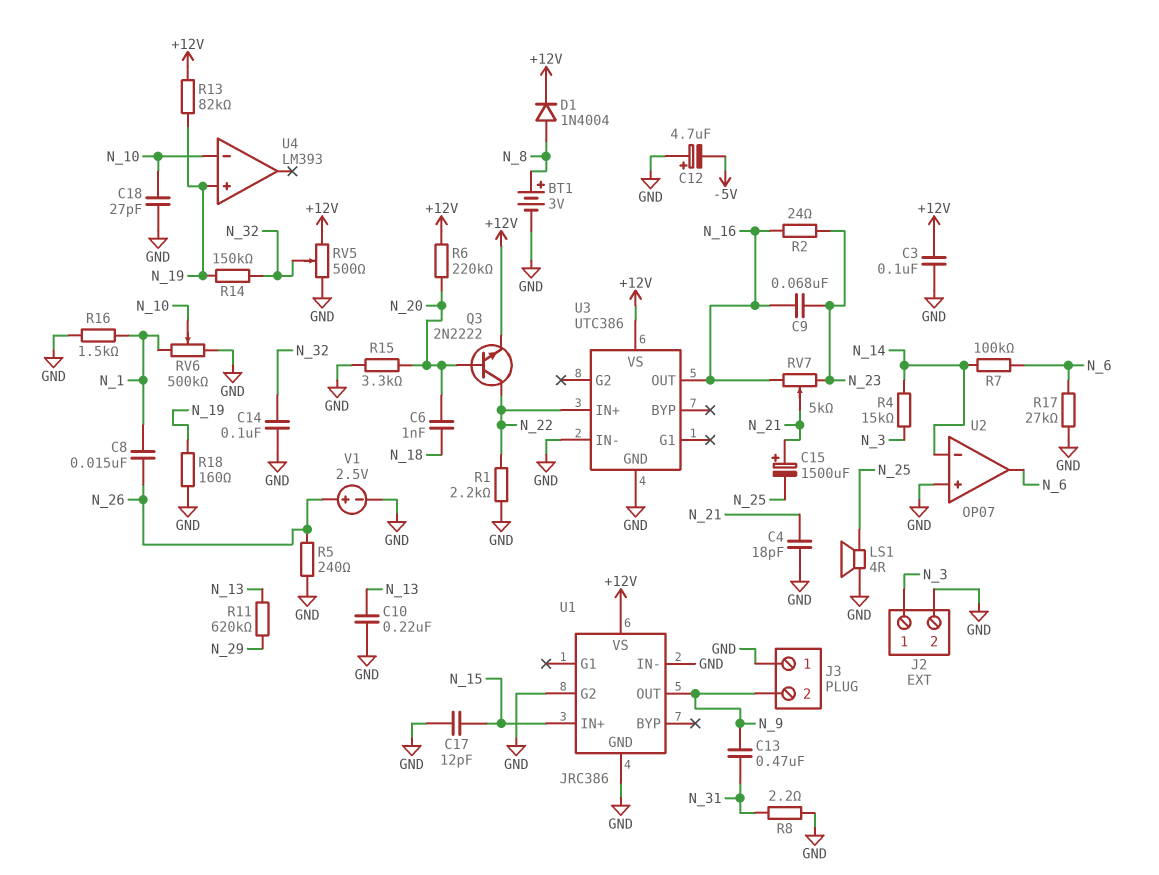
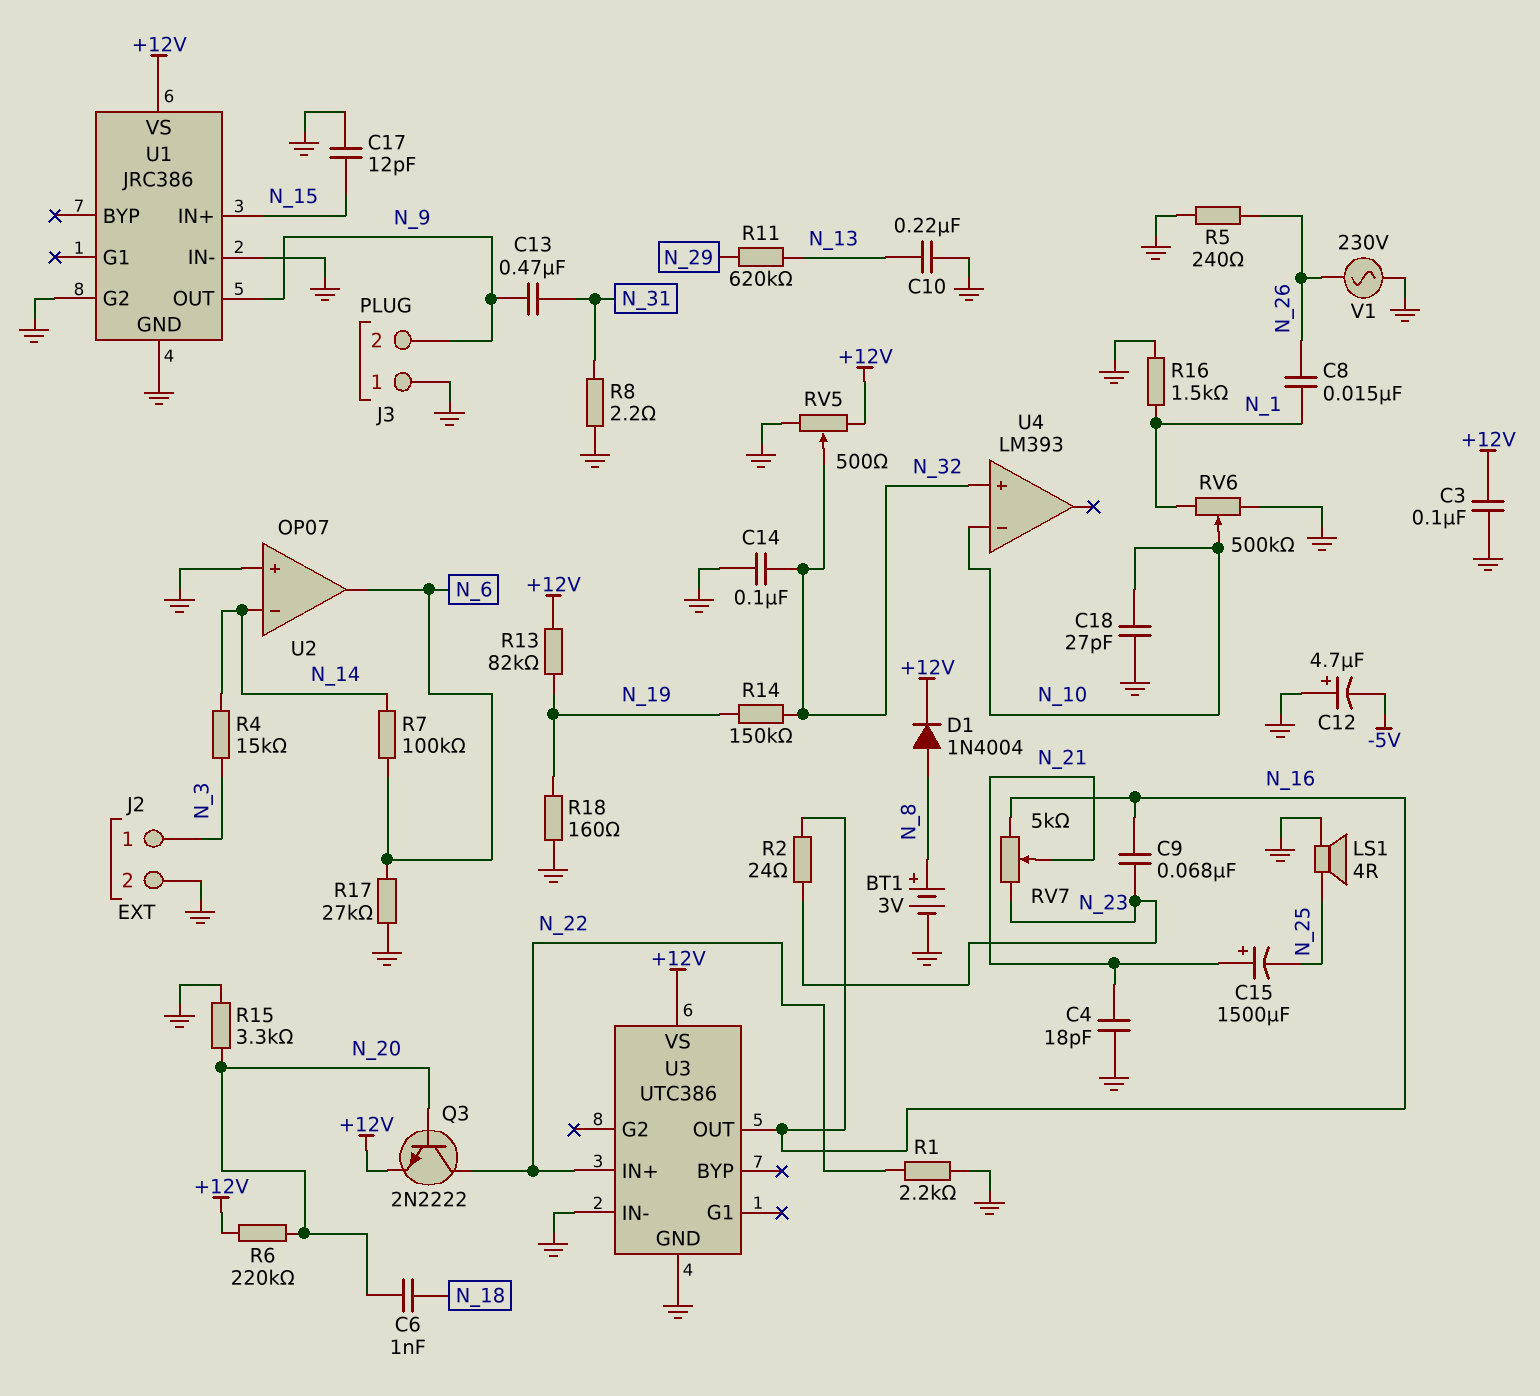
U4 pin in+: N_19 -> N_32
V1: 2.5V (plus N_26, minus GND) -> AC 230V (GND, N_26)

